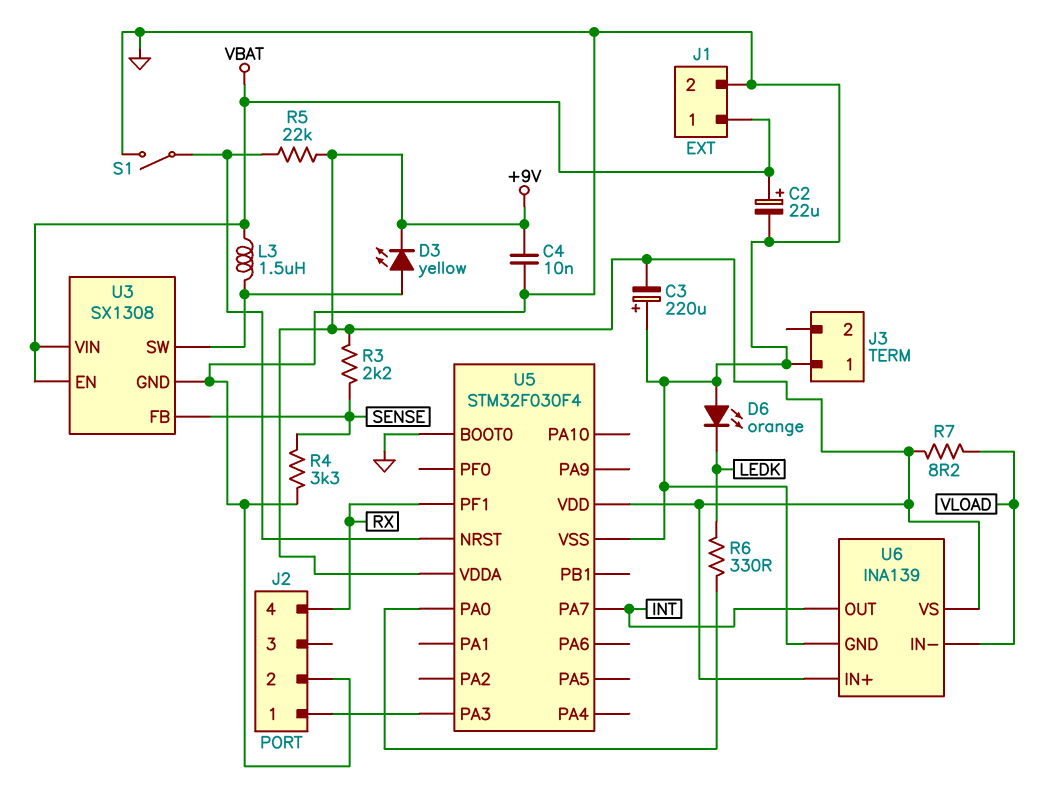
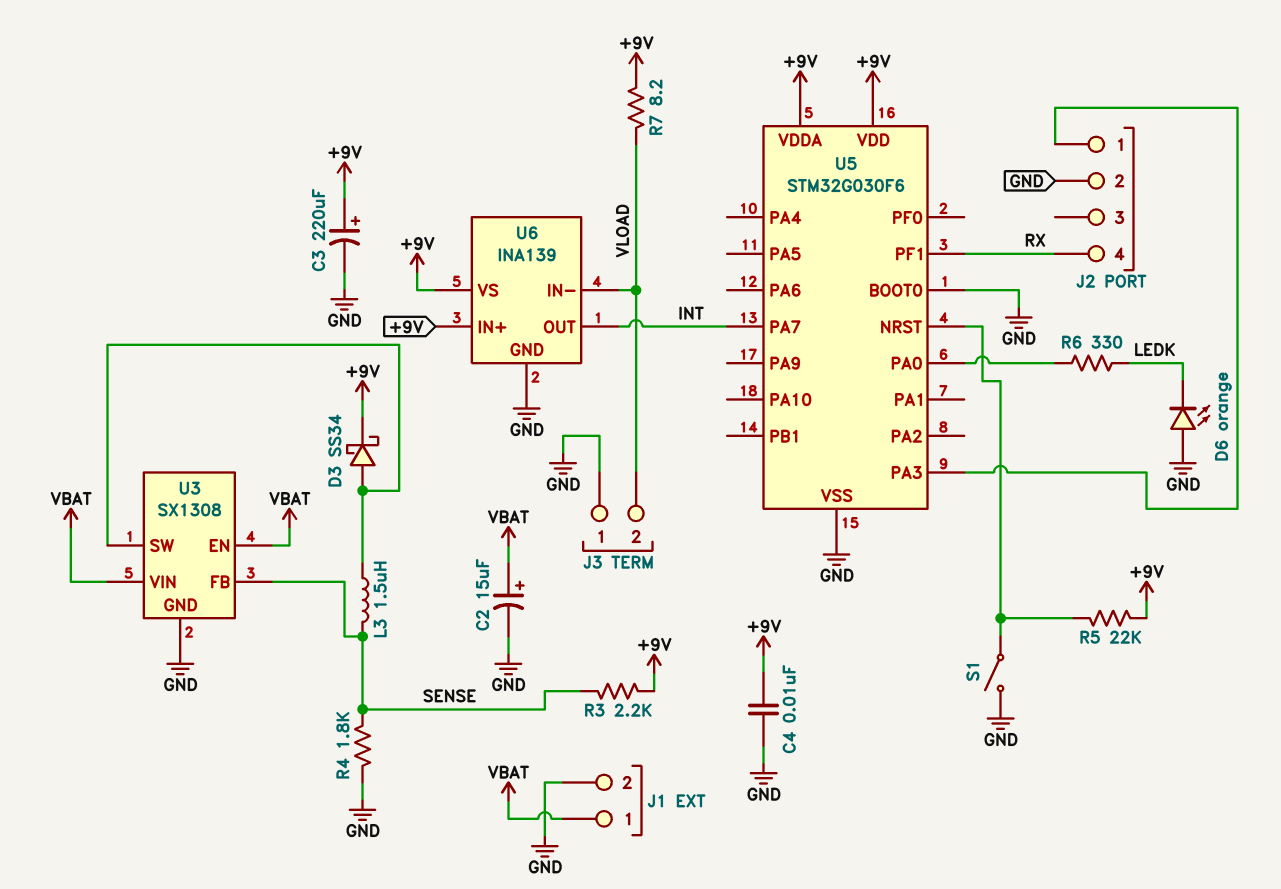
C2: 22uF (plus VBAT, minus GND) -> 15uF (plus VBAT, minus GND)
C3: 220uF (plus GND, minus +9V) -> 220uF (plus +9V, minus GND)
D3: LED yellow (A U3/SW, K +9V) -> schottky SS34 (A U3/SW, K +9V)
J3 pin 2: none -> VLOAD
L3: 1.5uH (U3/SW, VBAT) -> 1.5uH (SENSE, U3/SW)
R4: 3.3k (GND, SENSE) -> 1.8k (GND, SENSE)
U5: STM32F030F4 -> STM32G030F6

